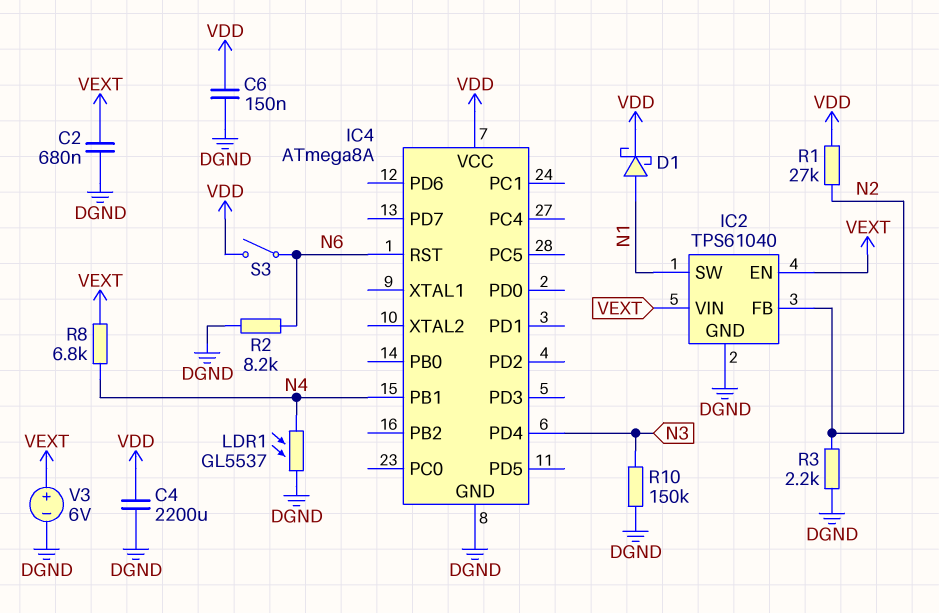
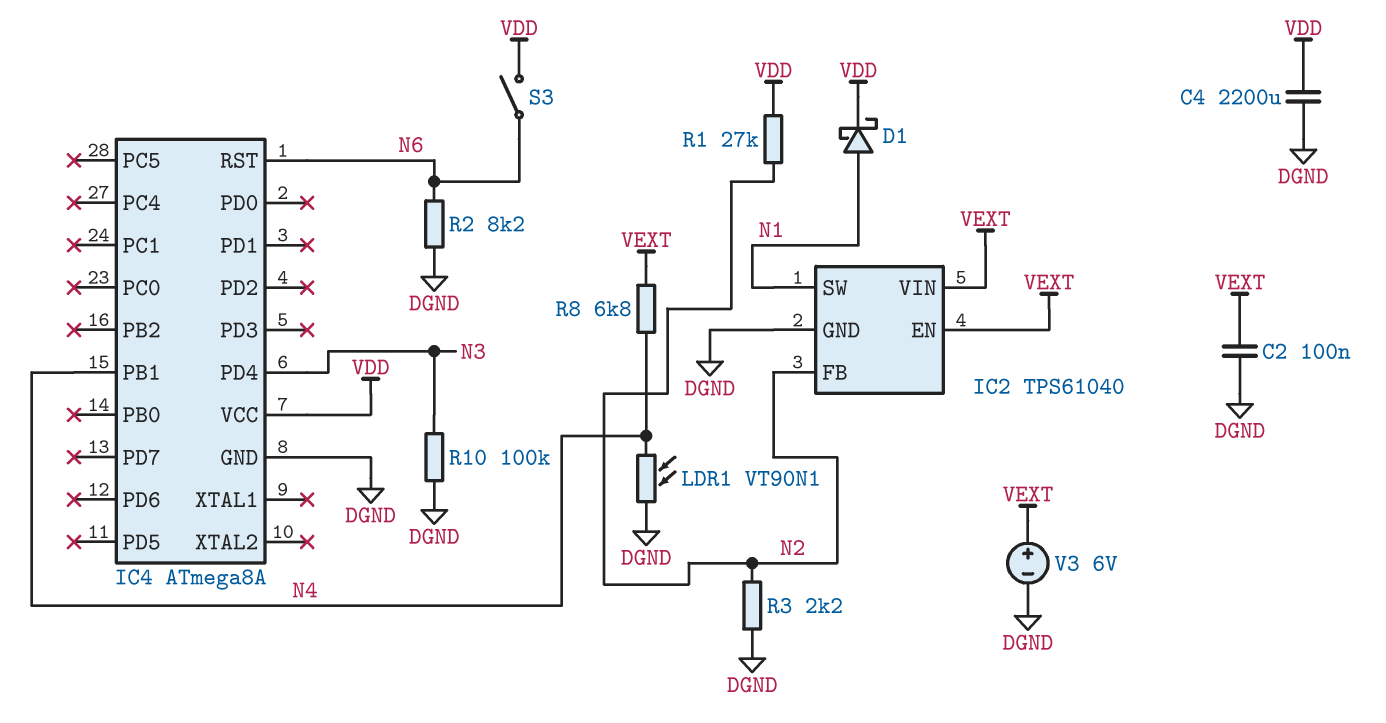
C2: 680nF (DGND, VEXT) -> 100nF (DGND, VEXT)
C6: 150nF (DGND, VDD) -> none
LDR1: GL5537 (DGND, N4) -> VT90N1 (DGND, N4)
R10: 150k (DGND, N3) -> 100k (DGND, N3)

